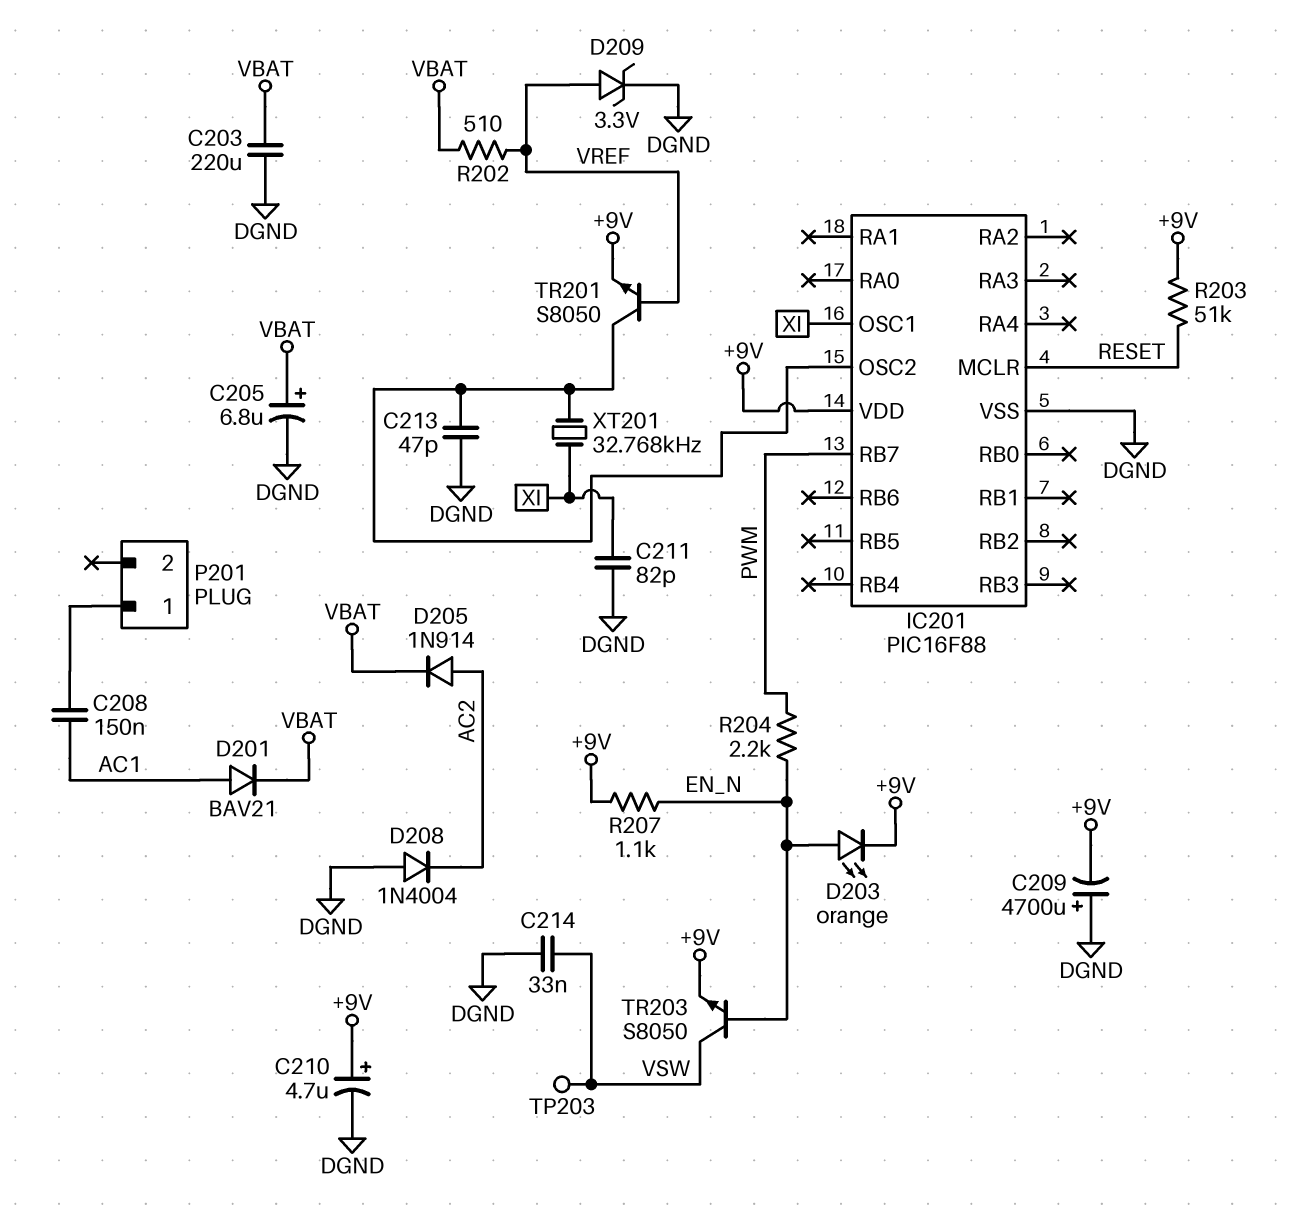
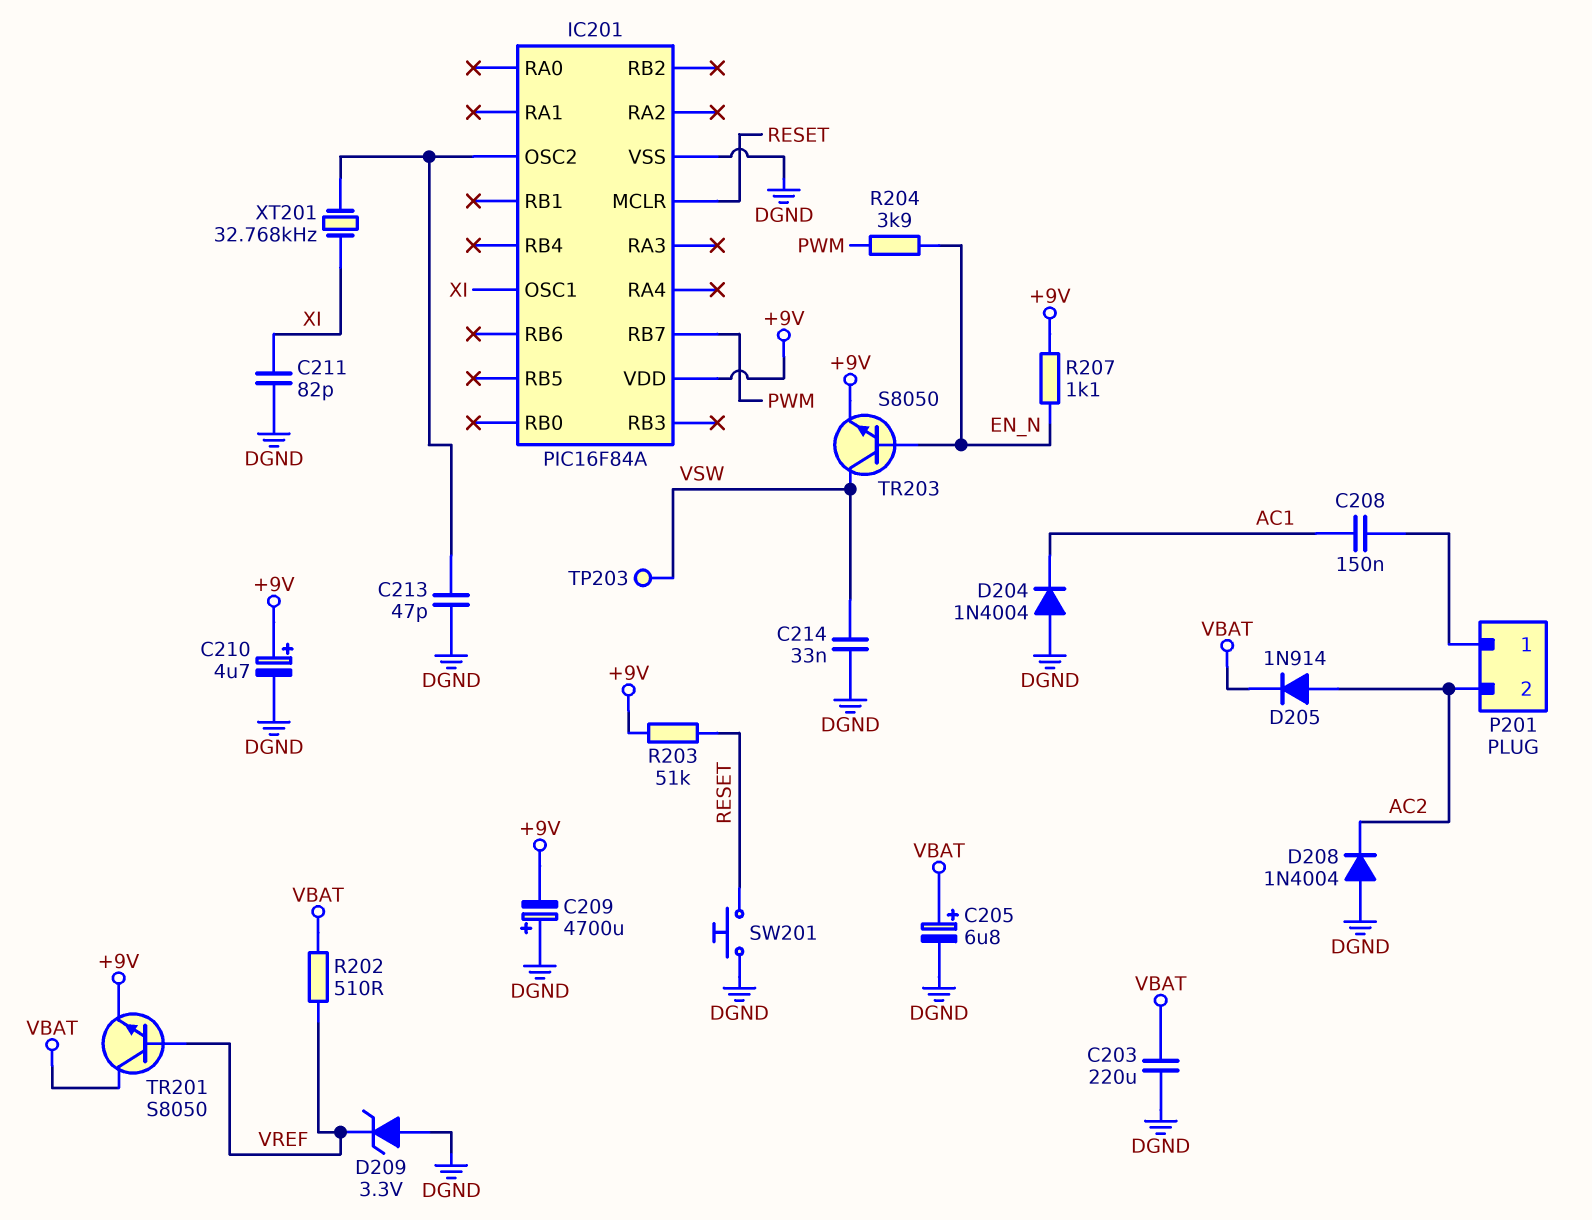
D201: diode BAV21 (A AC1, K VBAT) -> none
D203: LED orange (A EN_N, K +9V) -> none
D204: none -> diode 1N4004 (A DGND, K AC1)
D209: zener 3.3V (A VREF, K DGND) -> zener 3.3V (A DGND, K VREF)
IC201: PIC16F88 -> PIC16F84A
P201 pin 2: none -> AC2
R204: 2.2k (EN_N, PWM) -> 3.9k (EN_N, PWM)
SW201: none -> button (DGND, RESET)
TR201: NPN S8050 (B VREF, C IC201/OSC2, E +9V) -> NPN S8050 (B VREF, C VBAT, E +9V)

